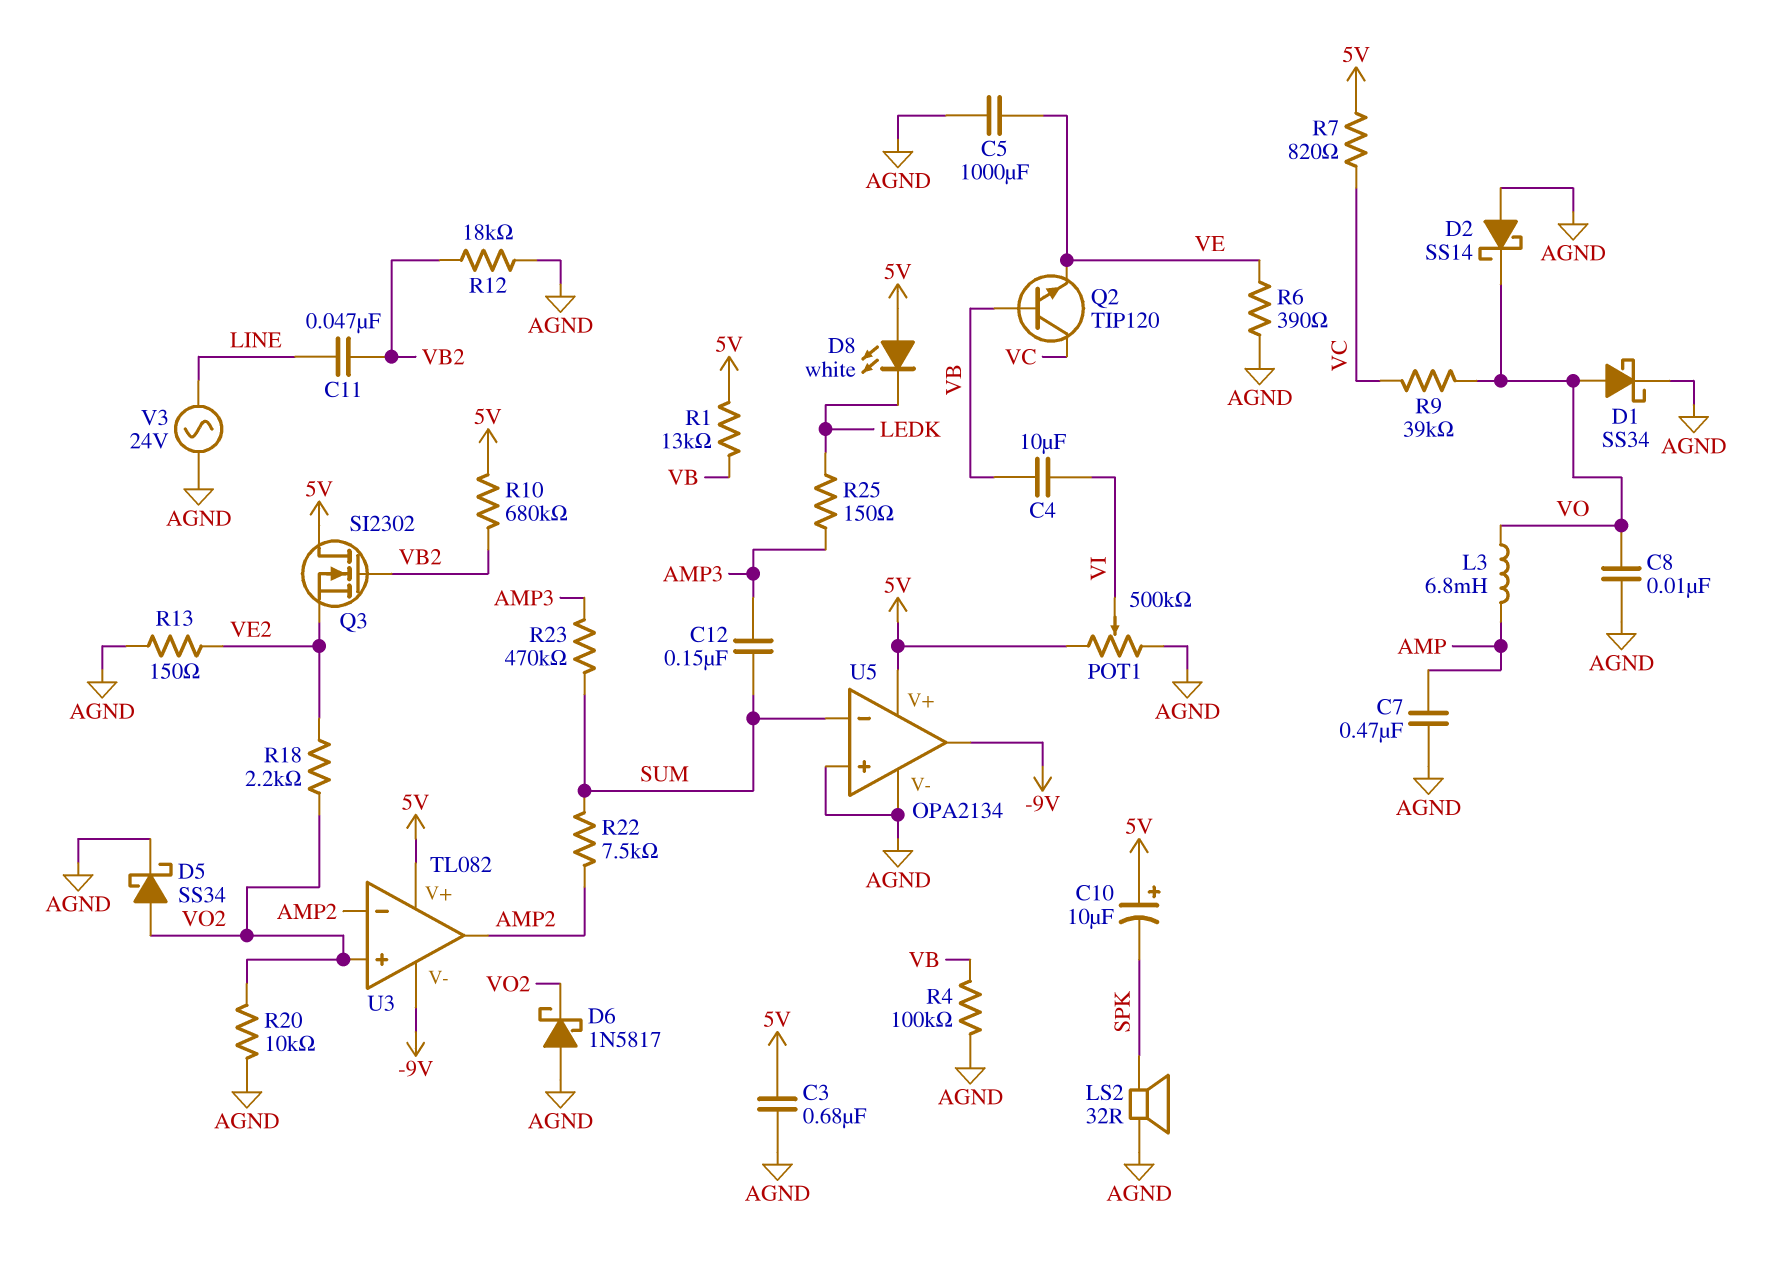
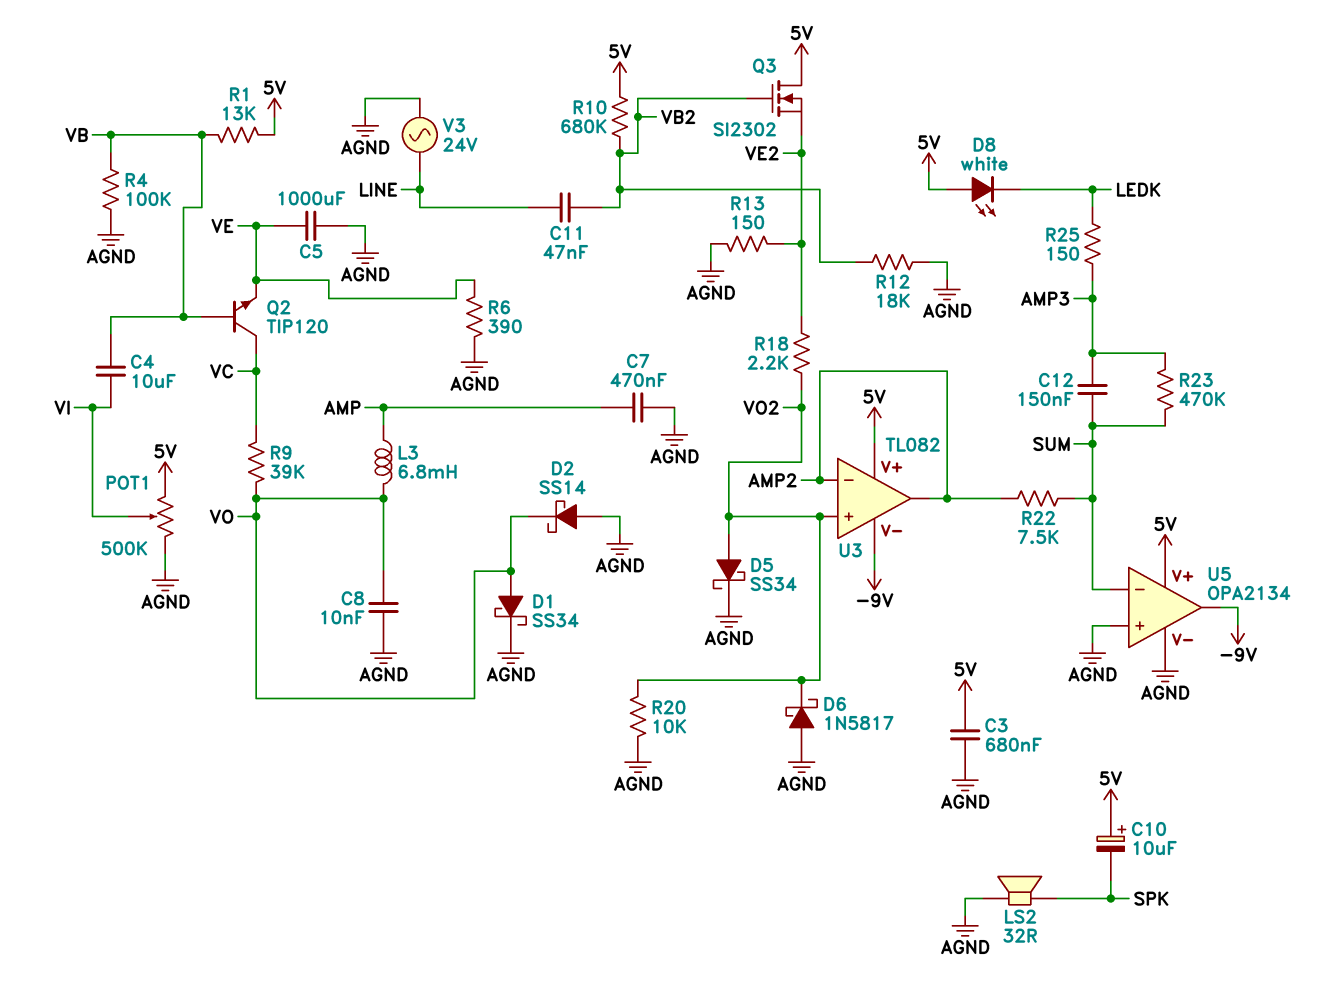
R7: 820 (5V, VC) -> none

